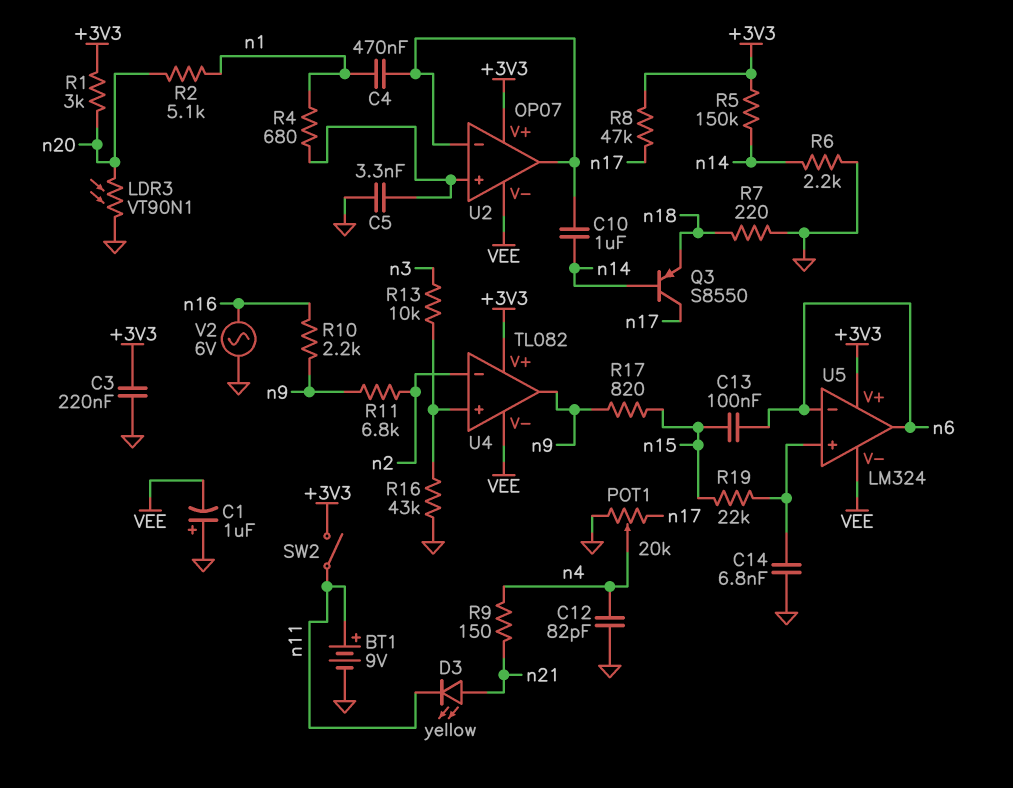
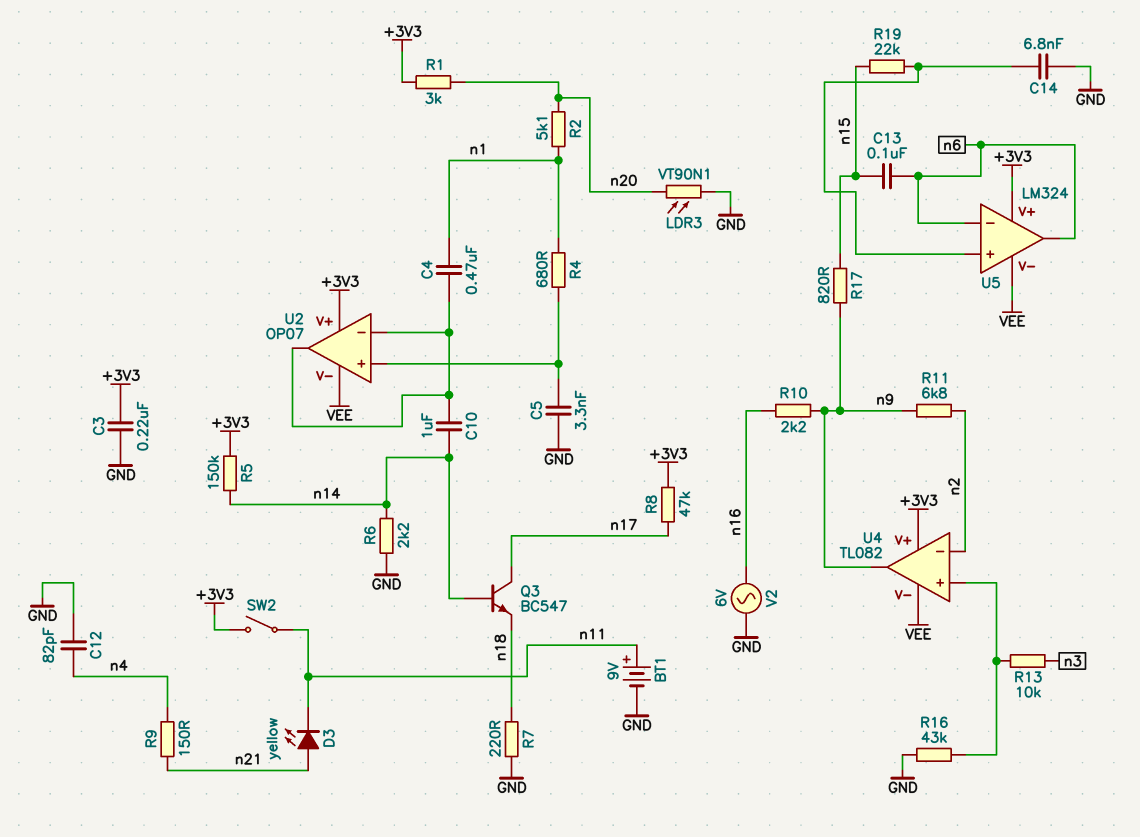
C1: 1uF (plus GND, minus VEE) -> none
POT1: 20k (GND, n17, wiper n4) -> none
Q3: PNP S8550 (B n14, C n17, E n18) -> NPN BC547 (B n14, C n17, E n18)

